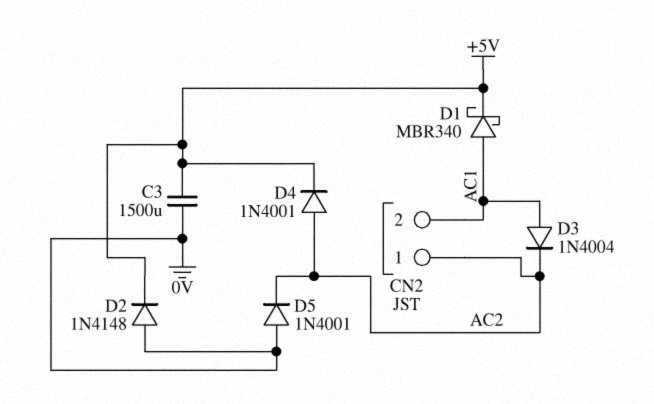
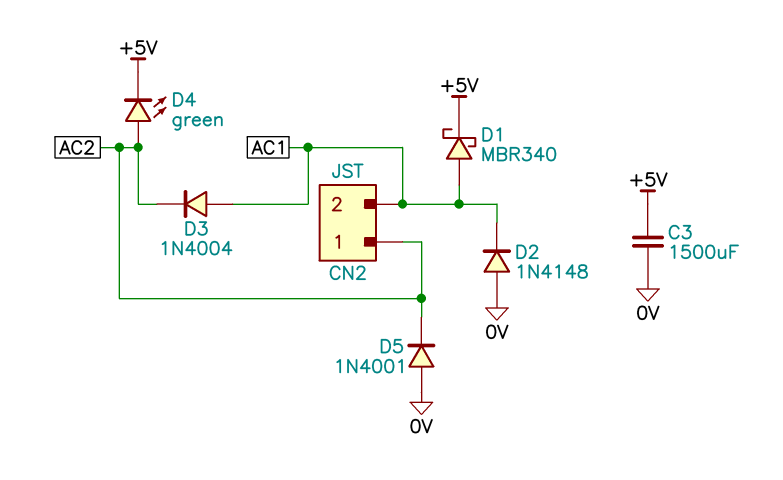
D2: diode 1N4148 (A 0V, K +5V) -> diode 1N4148 (A 0V, K AC1)
D4: diode 1N4001 (A AC2, K +5V) -> LED green (A AC2, K +5V)

